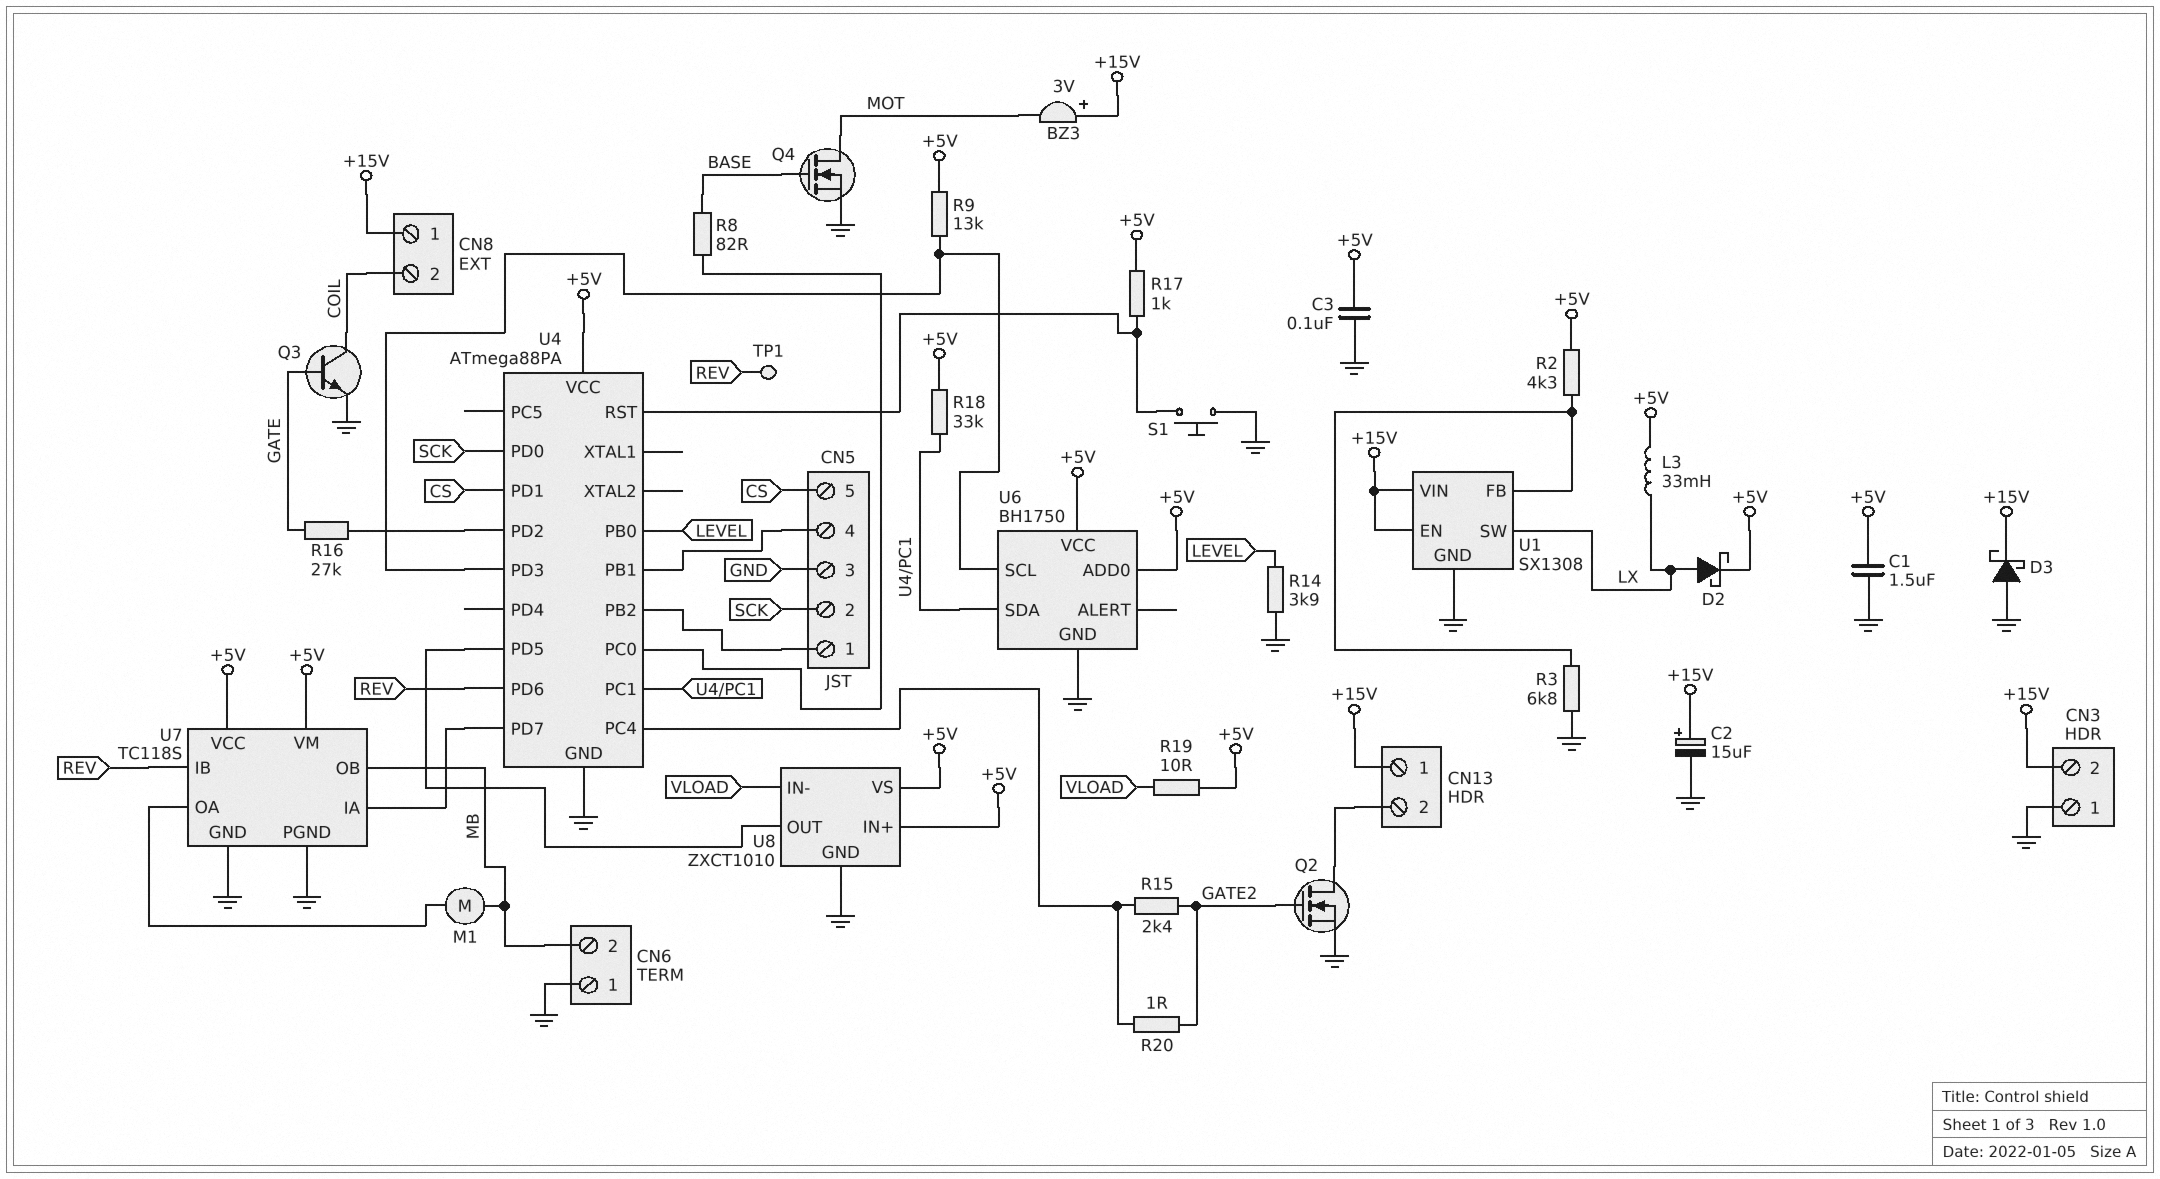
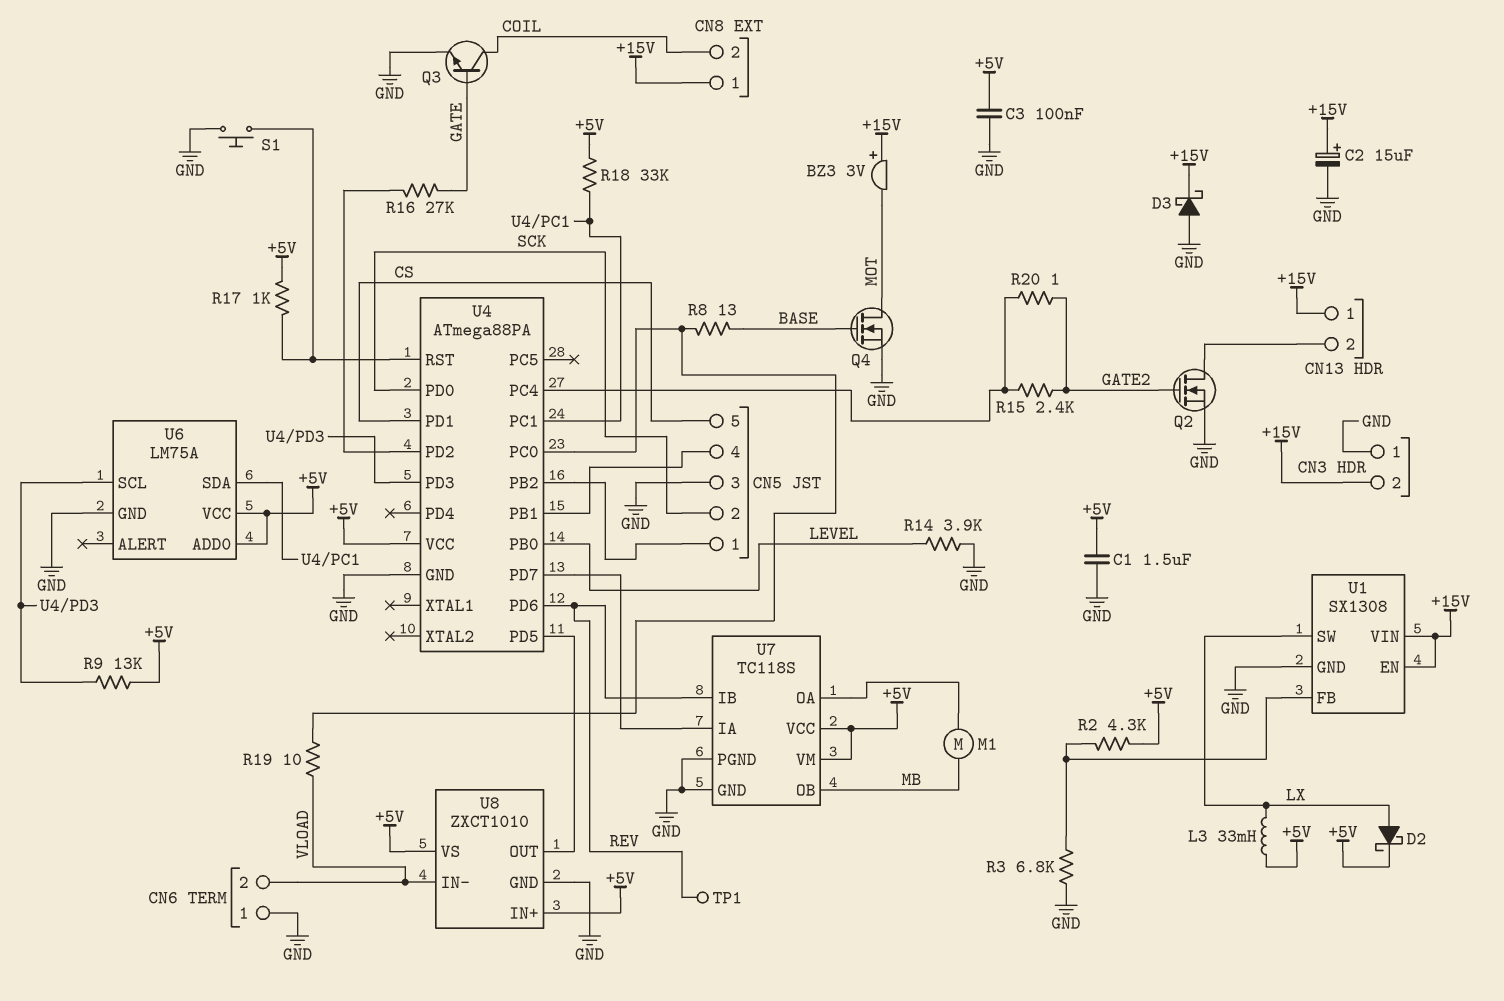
CN6 pin 2: MB -> VLOAD
R8: 82 (BASE, U4/PC0) -> 13 (BASE, U4/PC0)
R19: 10 (+5V, VLOAD) -> 10 (U4/PC0, VLOAD)
U6: BH1750 -> LM75A

